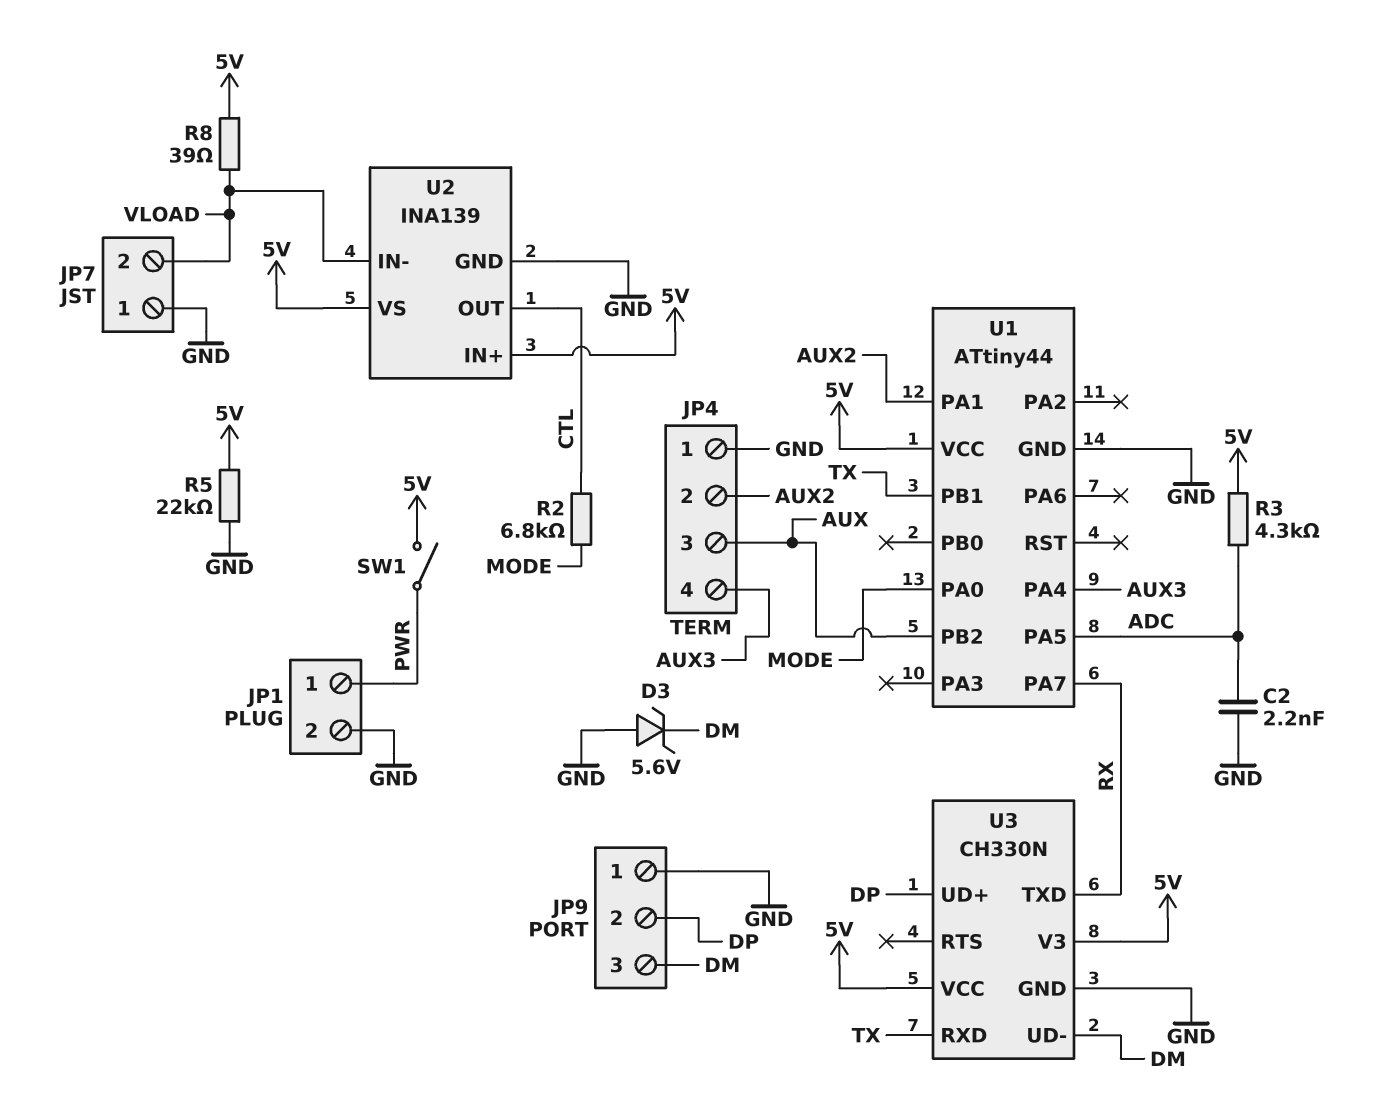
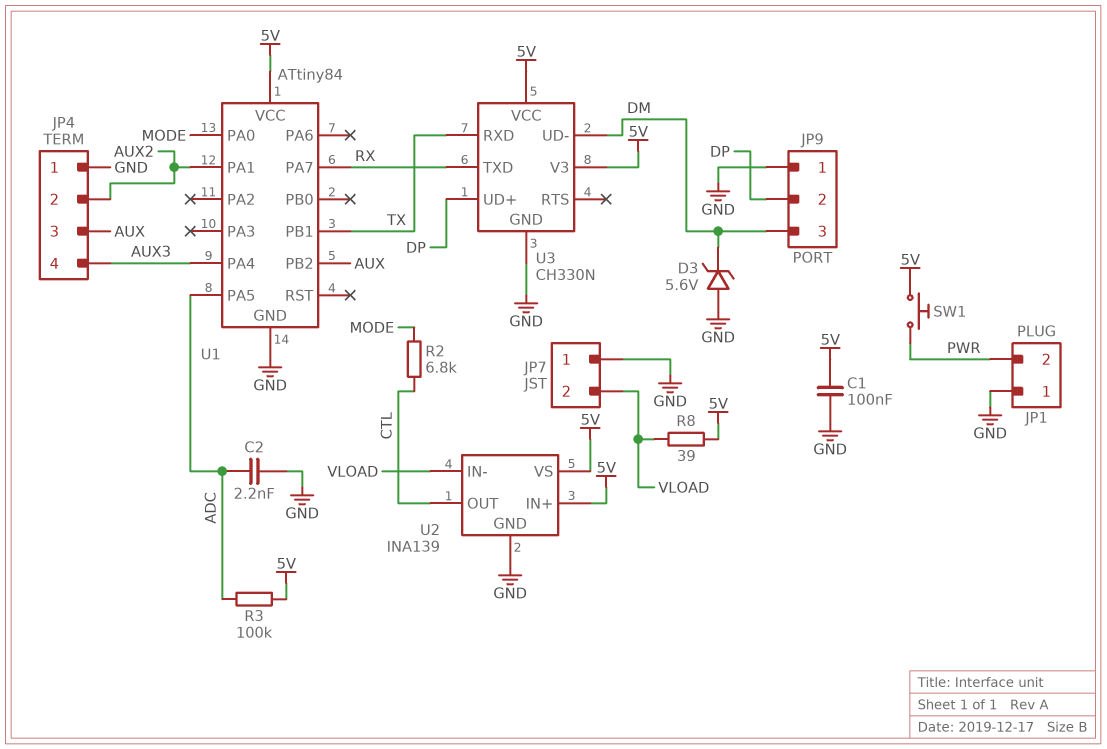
C1: none -> 100nF (5V, GND)
JP1 pin 1: PWR -> GND
JP1 pin 2: GND -> PWR
R3: 4.3k (5V, ADC) -> 100k (5V, ADC)
R5: 22k (5V, GND) -> none
SW1: switch (5V, PWR) -> button (5V, PWR)
U1: ATtiny44 -> ATtiny84

